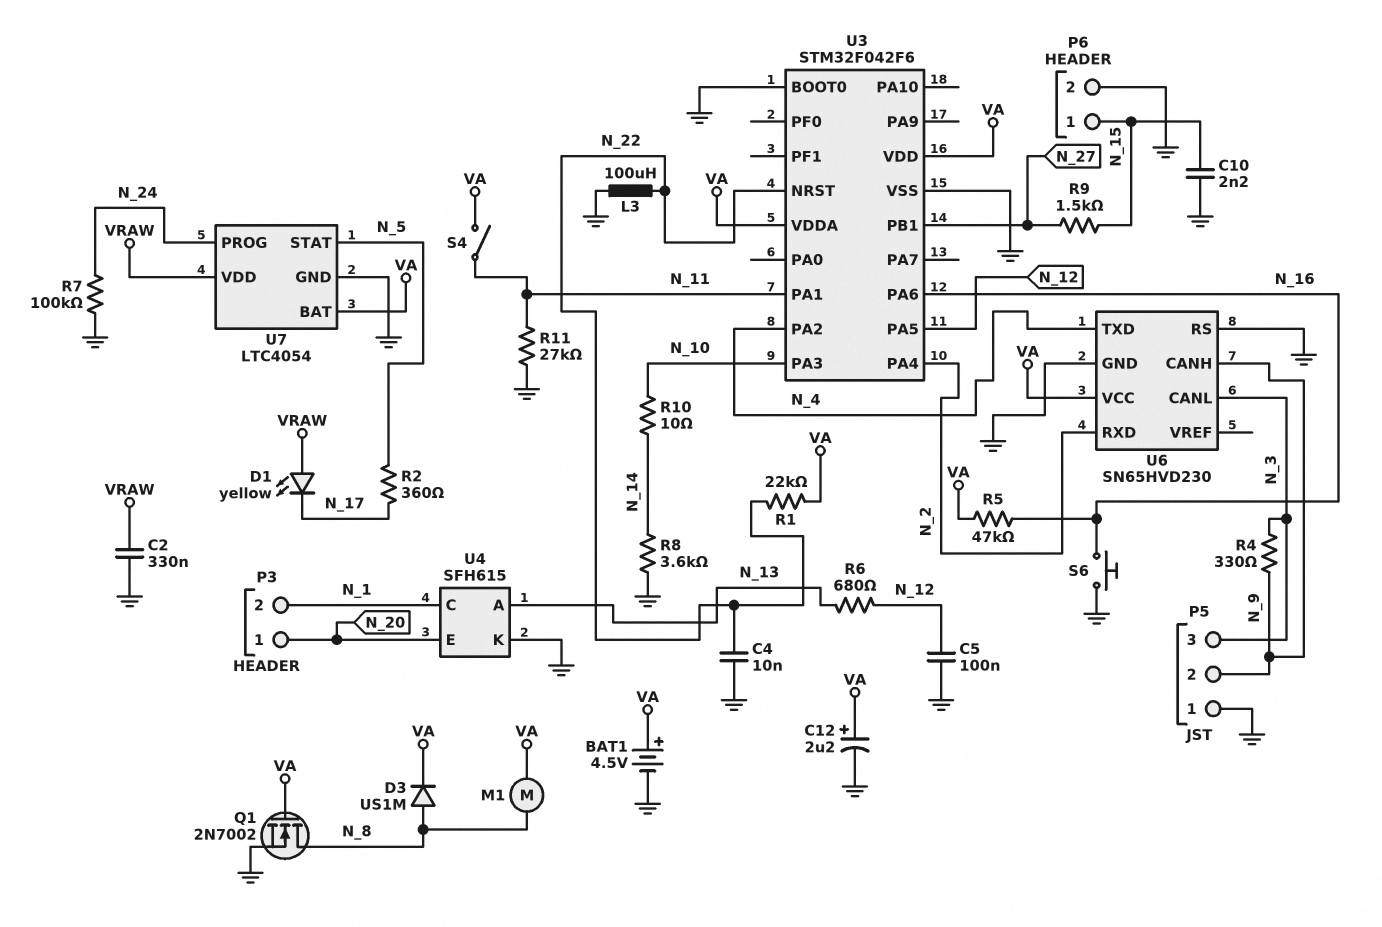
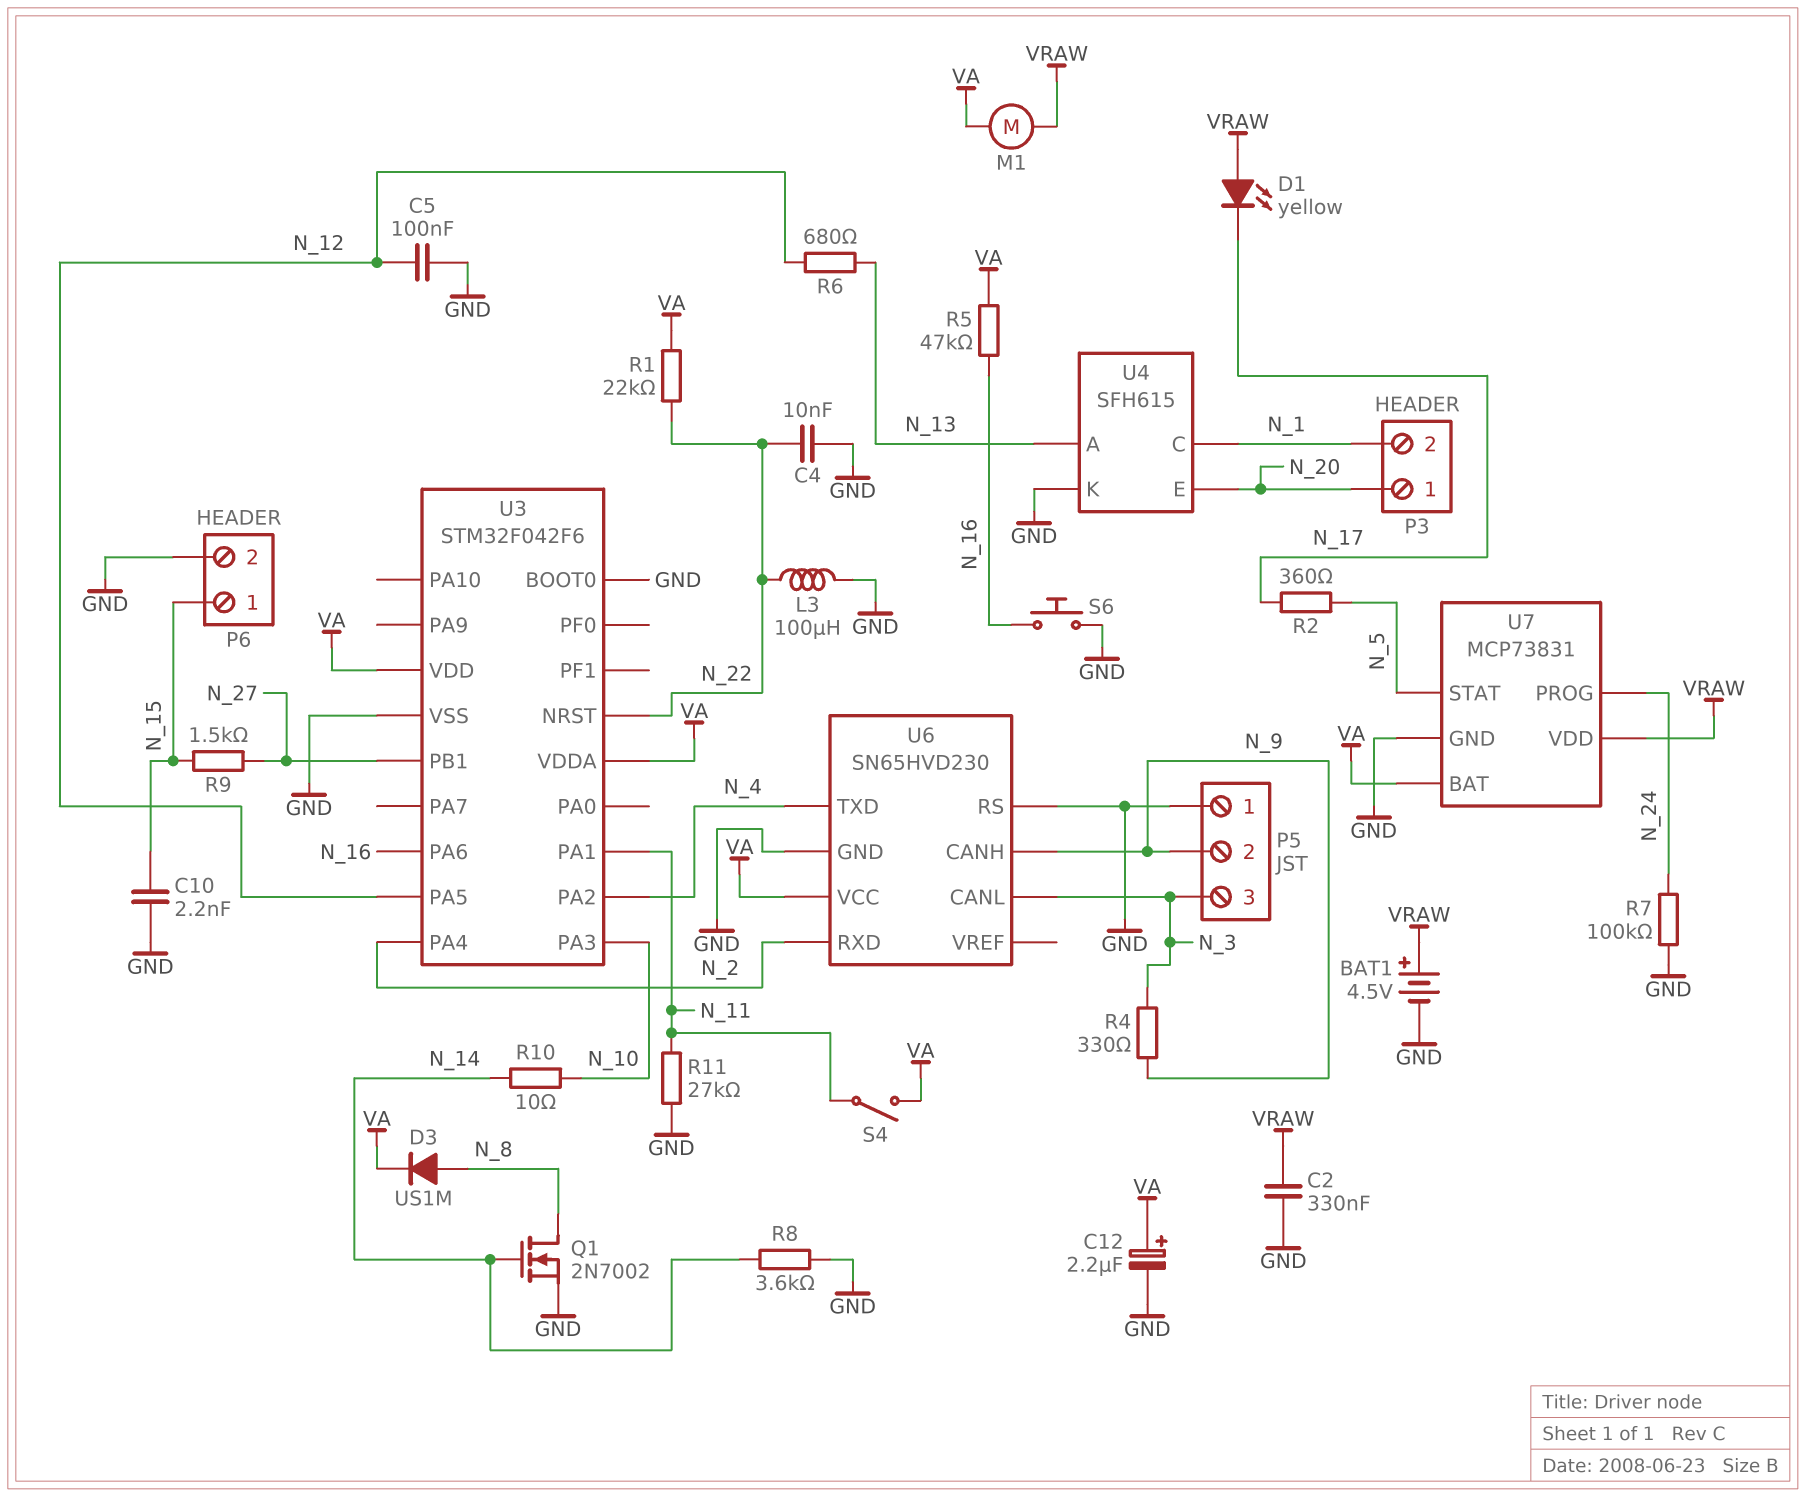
BAT1: 4.5V (plus VA, minus GND) -> 4.5V (plus VRAW, minus GND)
M1: motor (N_8, VA) -> motor (VA, VRAW)
Q1: NMOS 2N7002 (G VA, D N_8, S GND) -> NMOS 2N7002 (G N_14, D N_8, S GND)
U7: LTC4054 -> MCP73831

